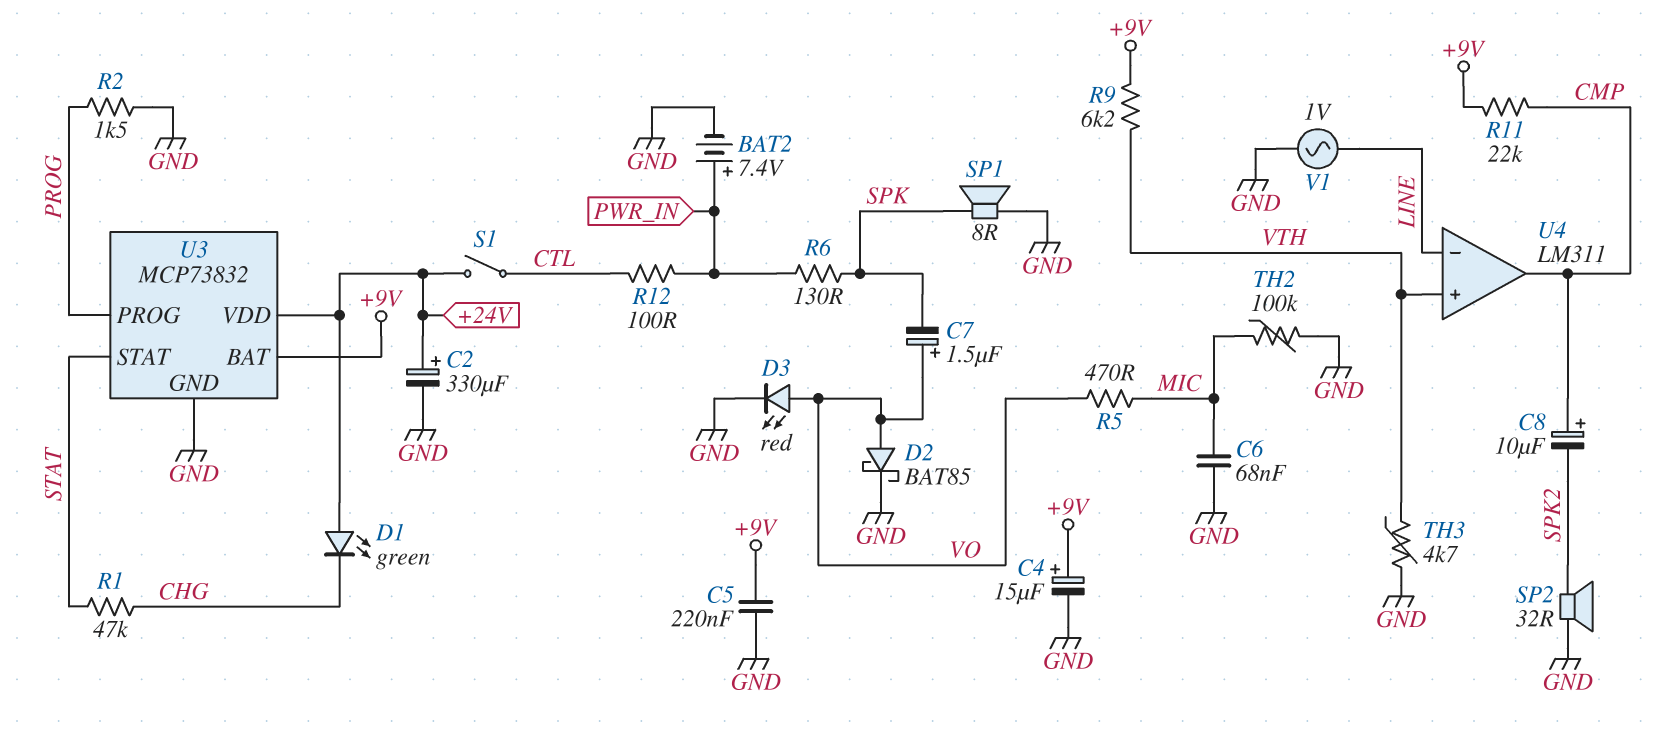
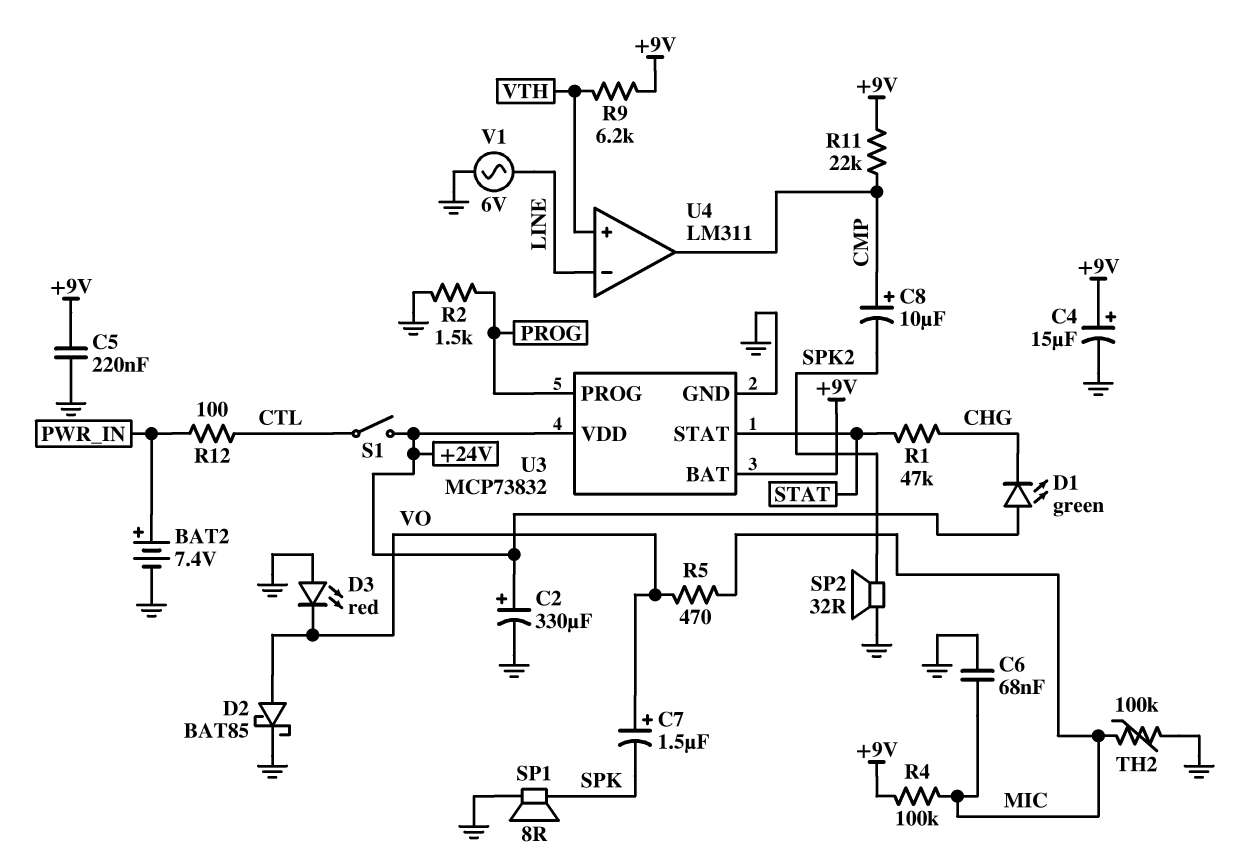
D3: LED red (A VO, K GND) -> LED red (A GND, K VO)
R4: none -> 100k (+9V, MIC)
R6: 130 (PWR_IN, SPK) -> none
TH3: 4.7k (GND, VTH) -> none
V1: AC 1V (GND, LINE) -> AC 6V (GND, LINE)

